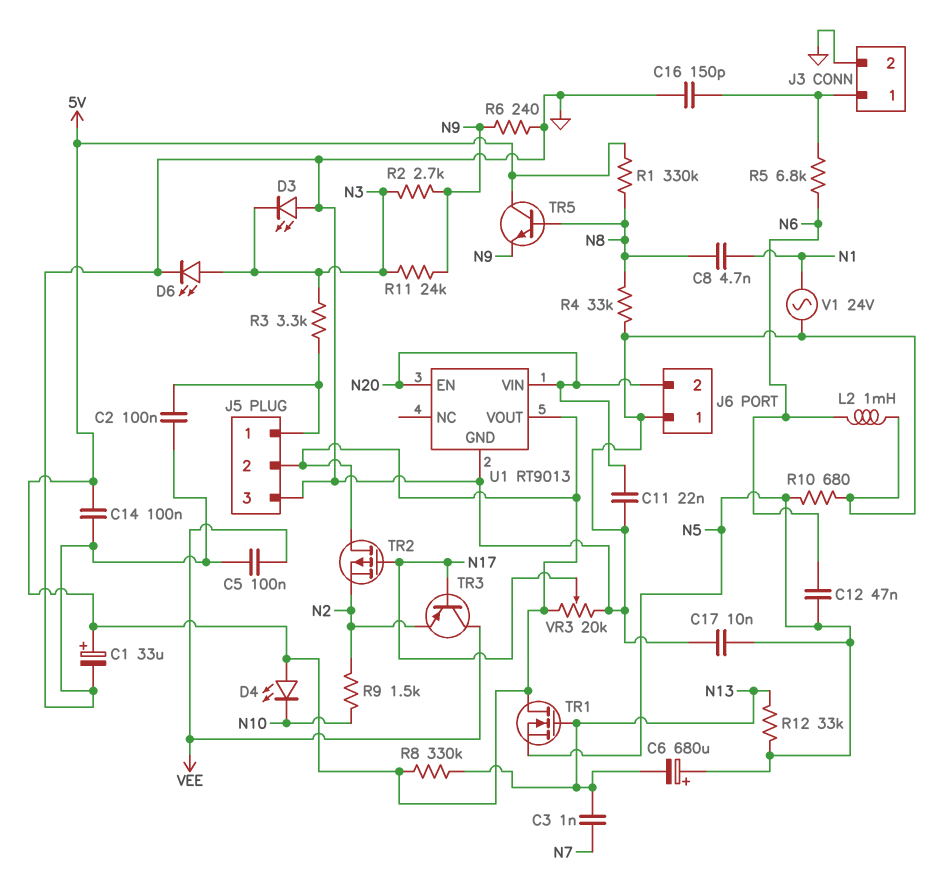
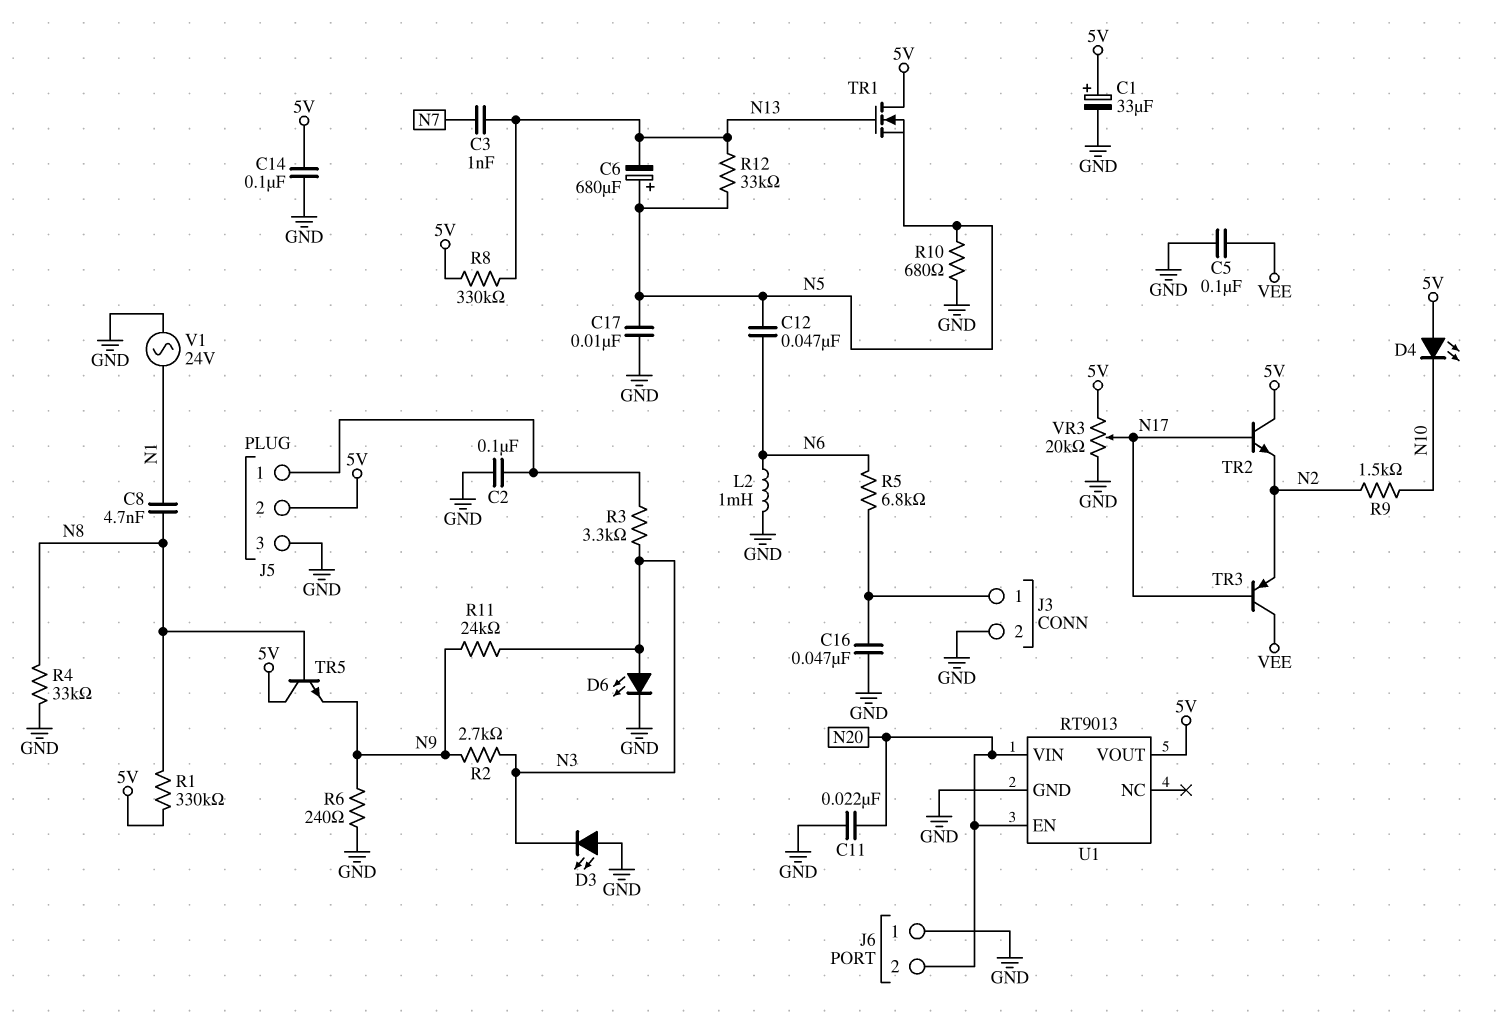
C16: 150pF (GND, J3/1) -> 47nF (GND, J3/1)
TR2: PMOS (G N17, D 5V, S N2) -> NPN (B N17, C 5V, E N2)

